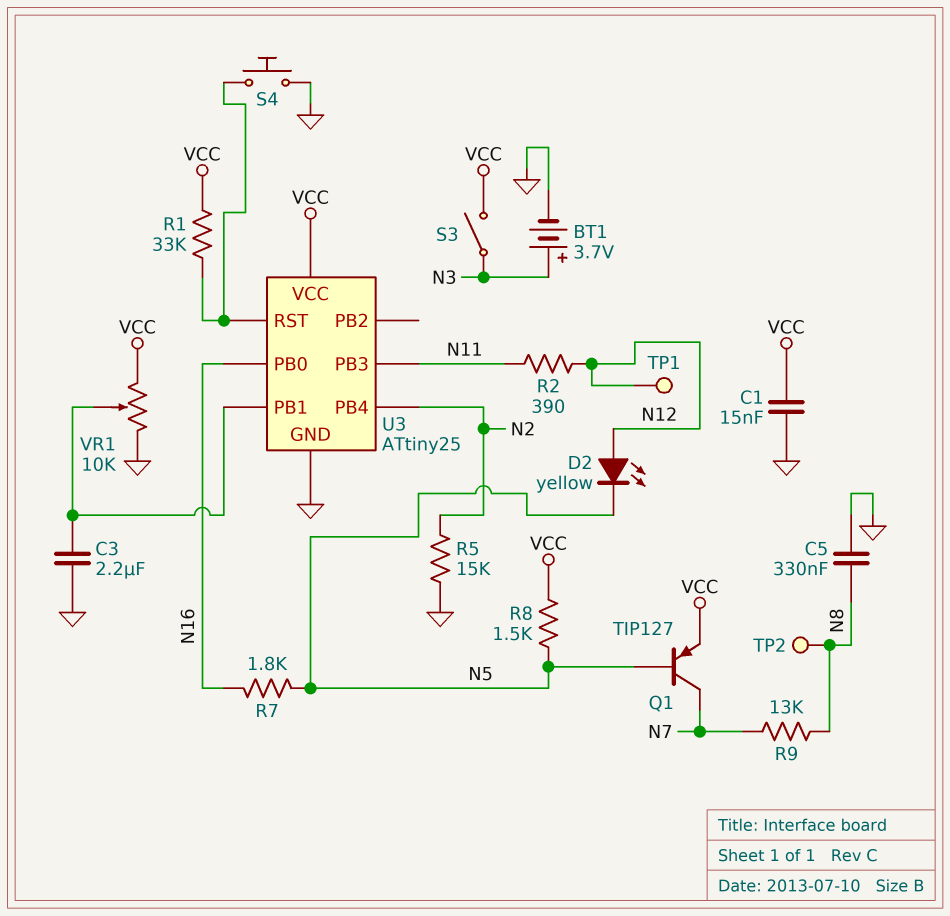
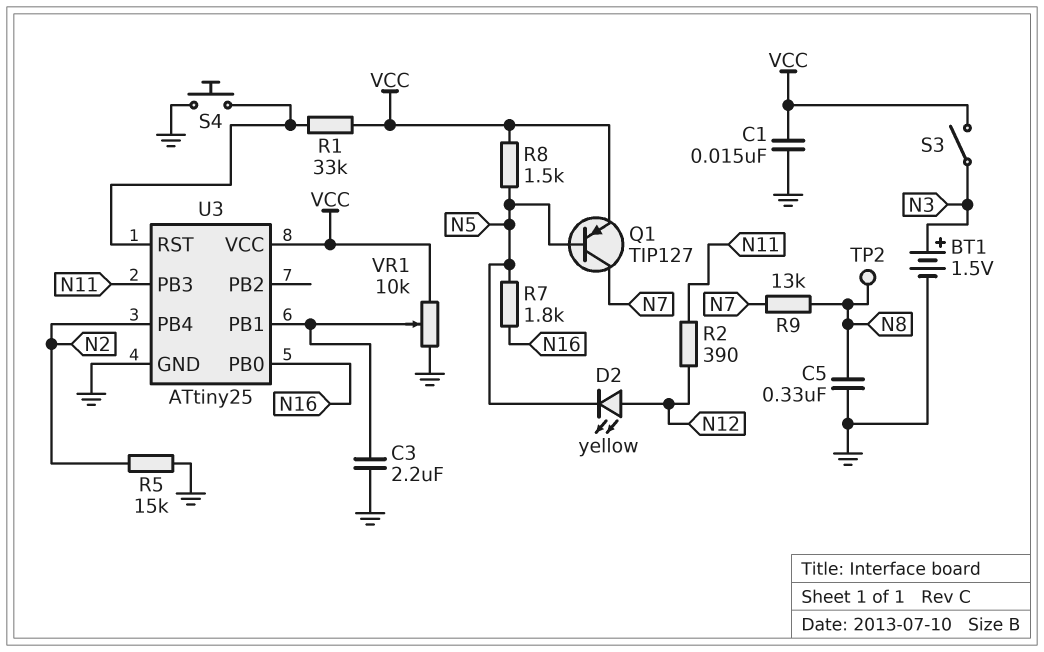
BT1: 3.7V (plus N3, minus GND) -> 1.5V (plus N3, minus GND)
TP1: test point (N12) -> none

